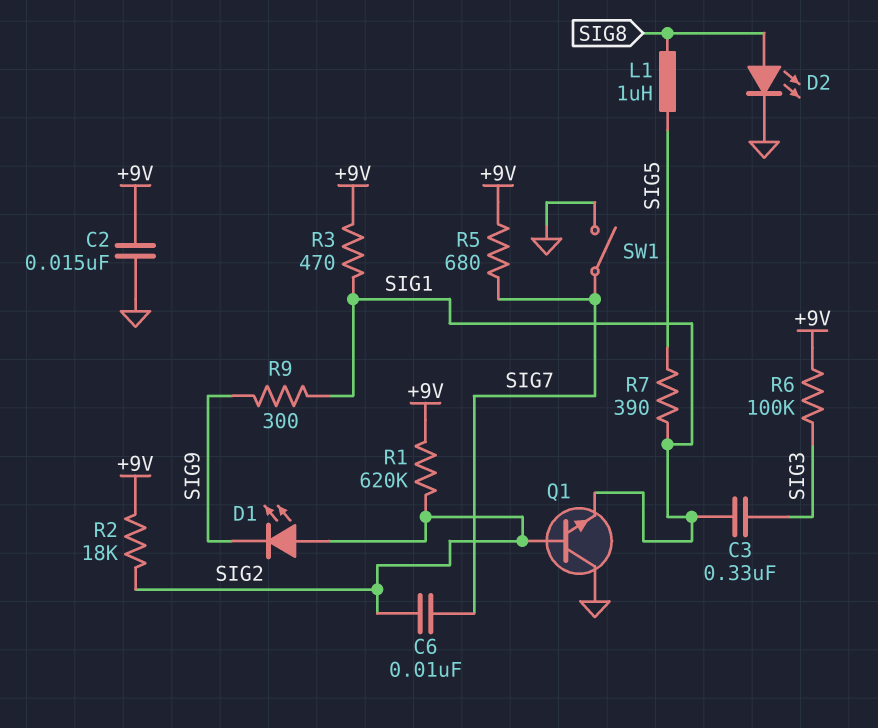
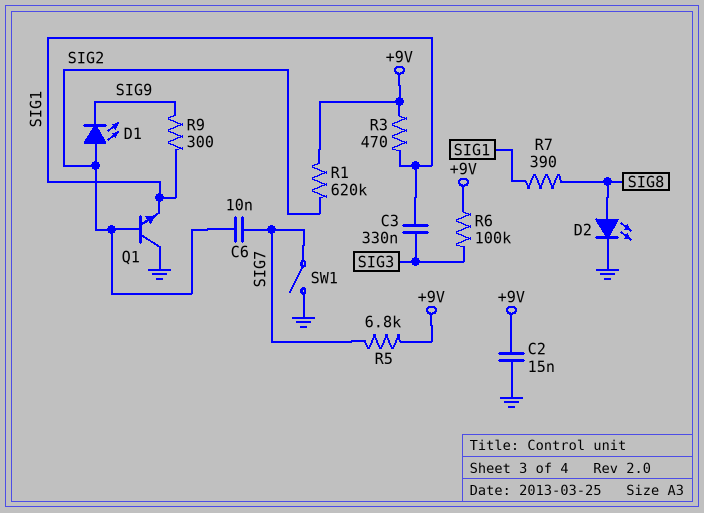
L1: 1uH (SIG5, SIG8) -> none
R2: 18k (+9V, SIG2) -> none
R5: 680 (+9V, SIG7) -> 6.8k (+9V, SIG7)
R7: 390 (SIG1, SIG5) -> 390 (SIG1, SIG8)

